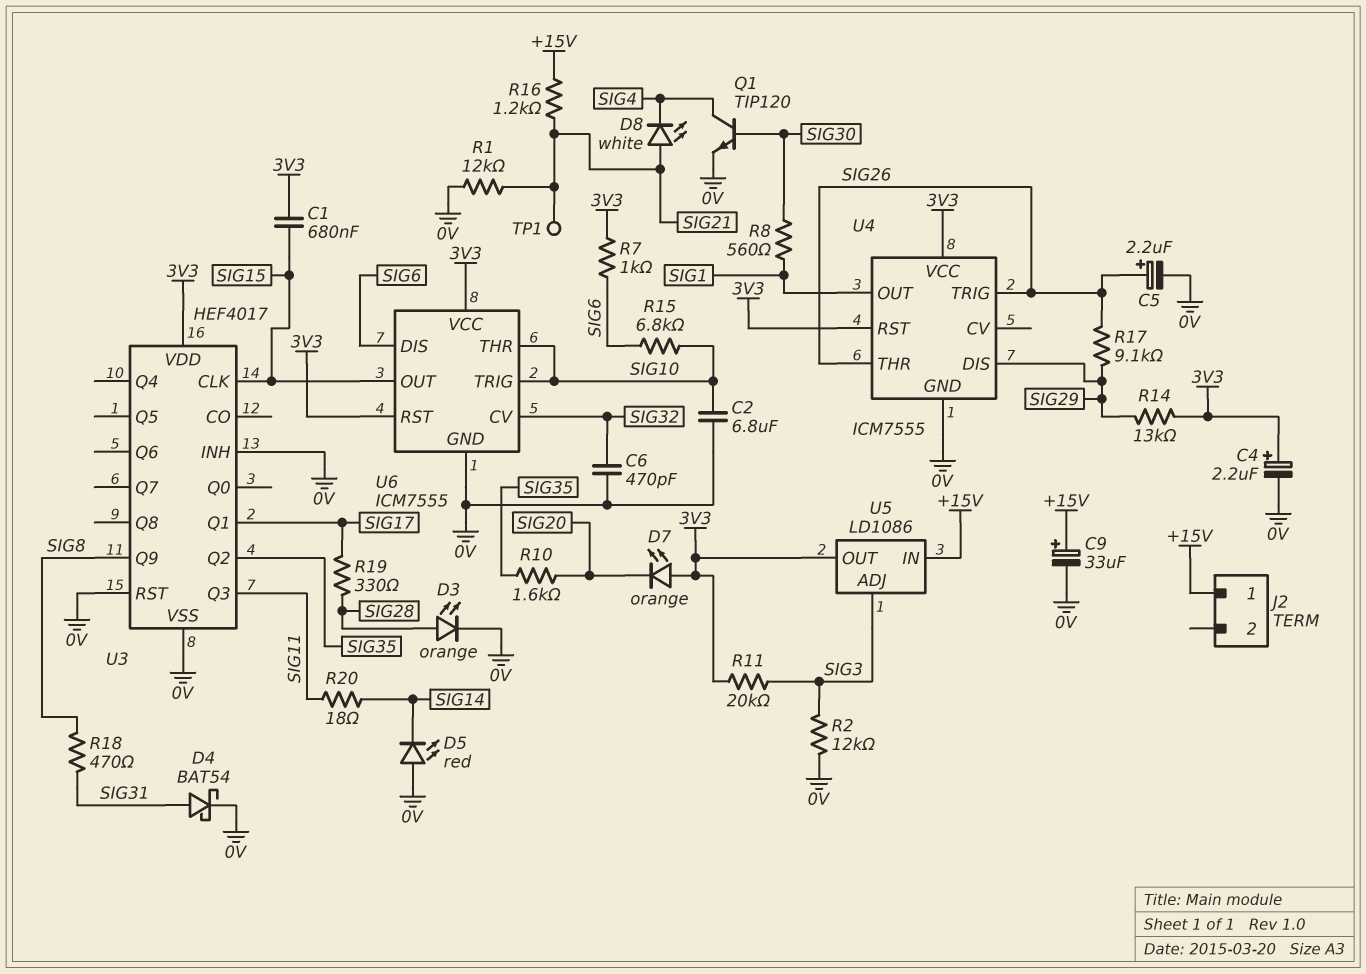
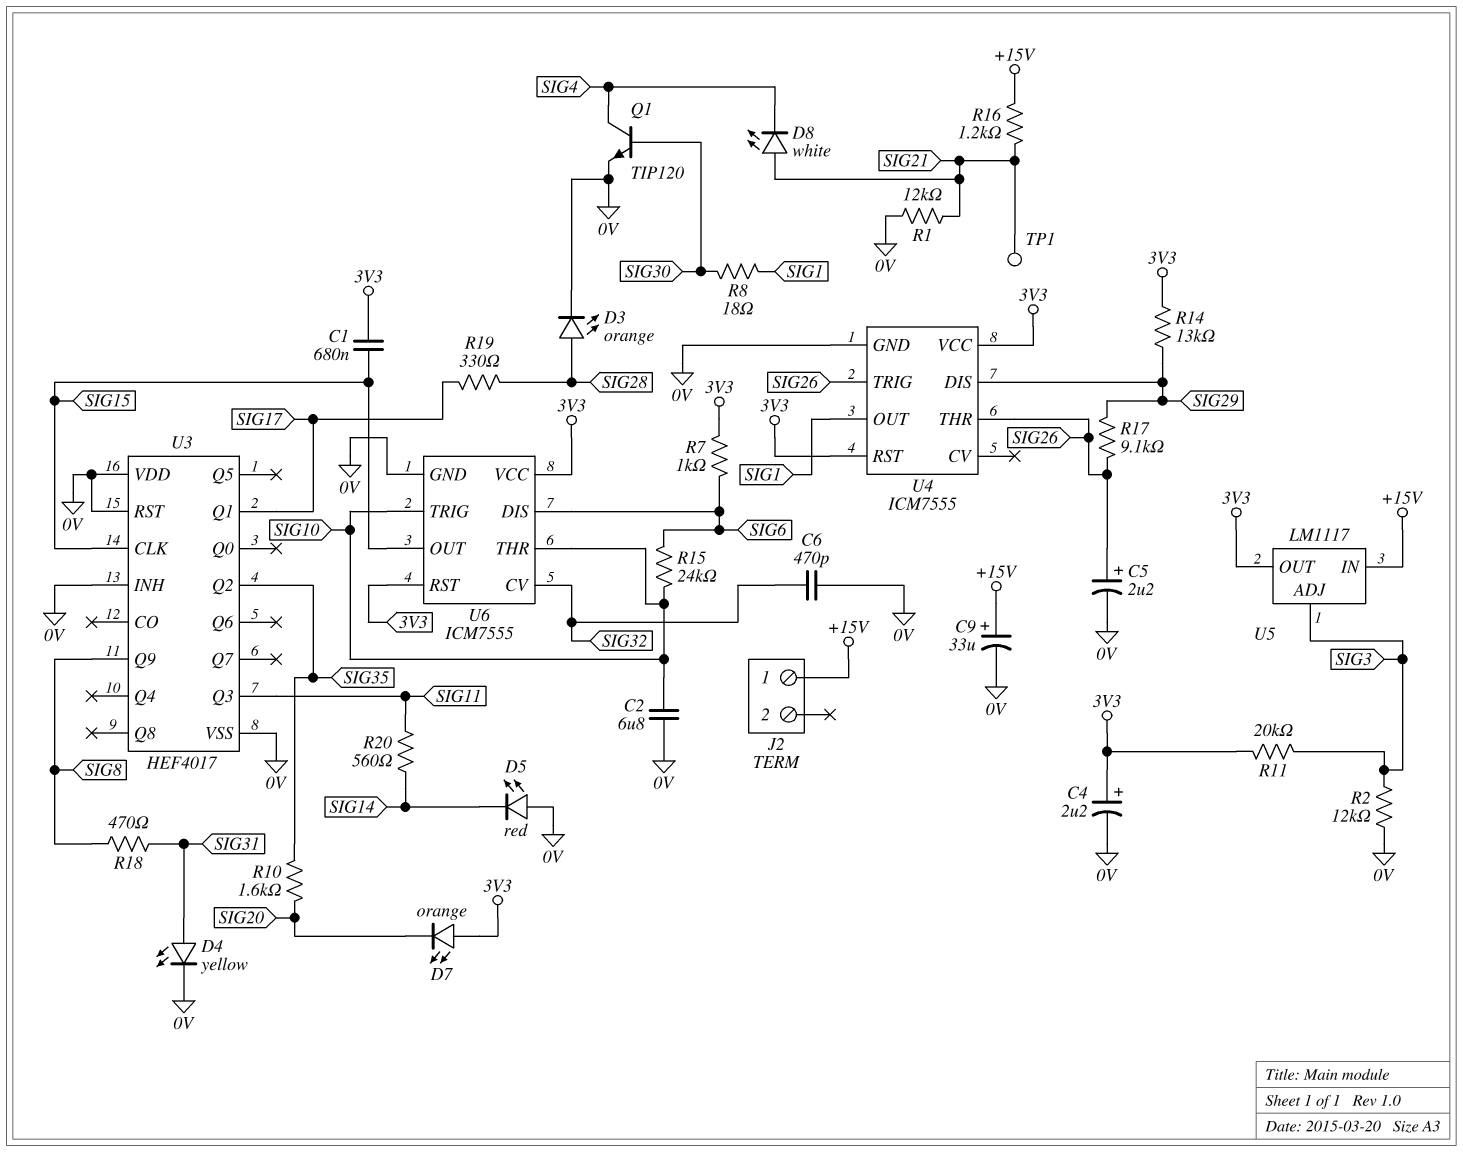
D4: schottky BAT54 (A SIG31, K 0V) -> LED yellow (A SIG31, K 0V)
R8: 560 (SIG1, SIG30) -> 18 (SIG1, SIG30)
R15: 6.8k (SIG6, SIG10) -> 24k (SIG6, SIG10)
R20: 18 (SIG11, SIG14) -> 560 (SIG11, SIG14)
U3 pin VDD: 3V3 -> 0V
U5: LD1086 -> LM1117

